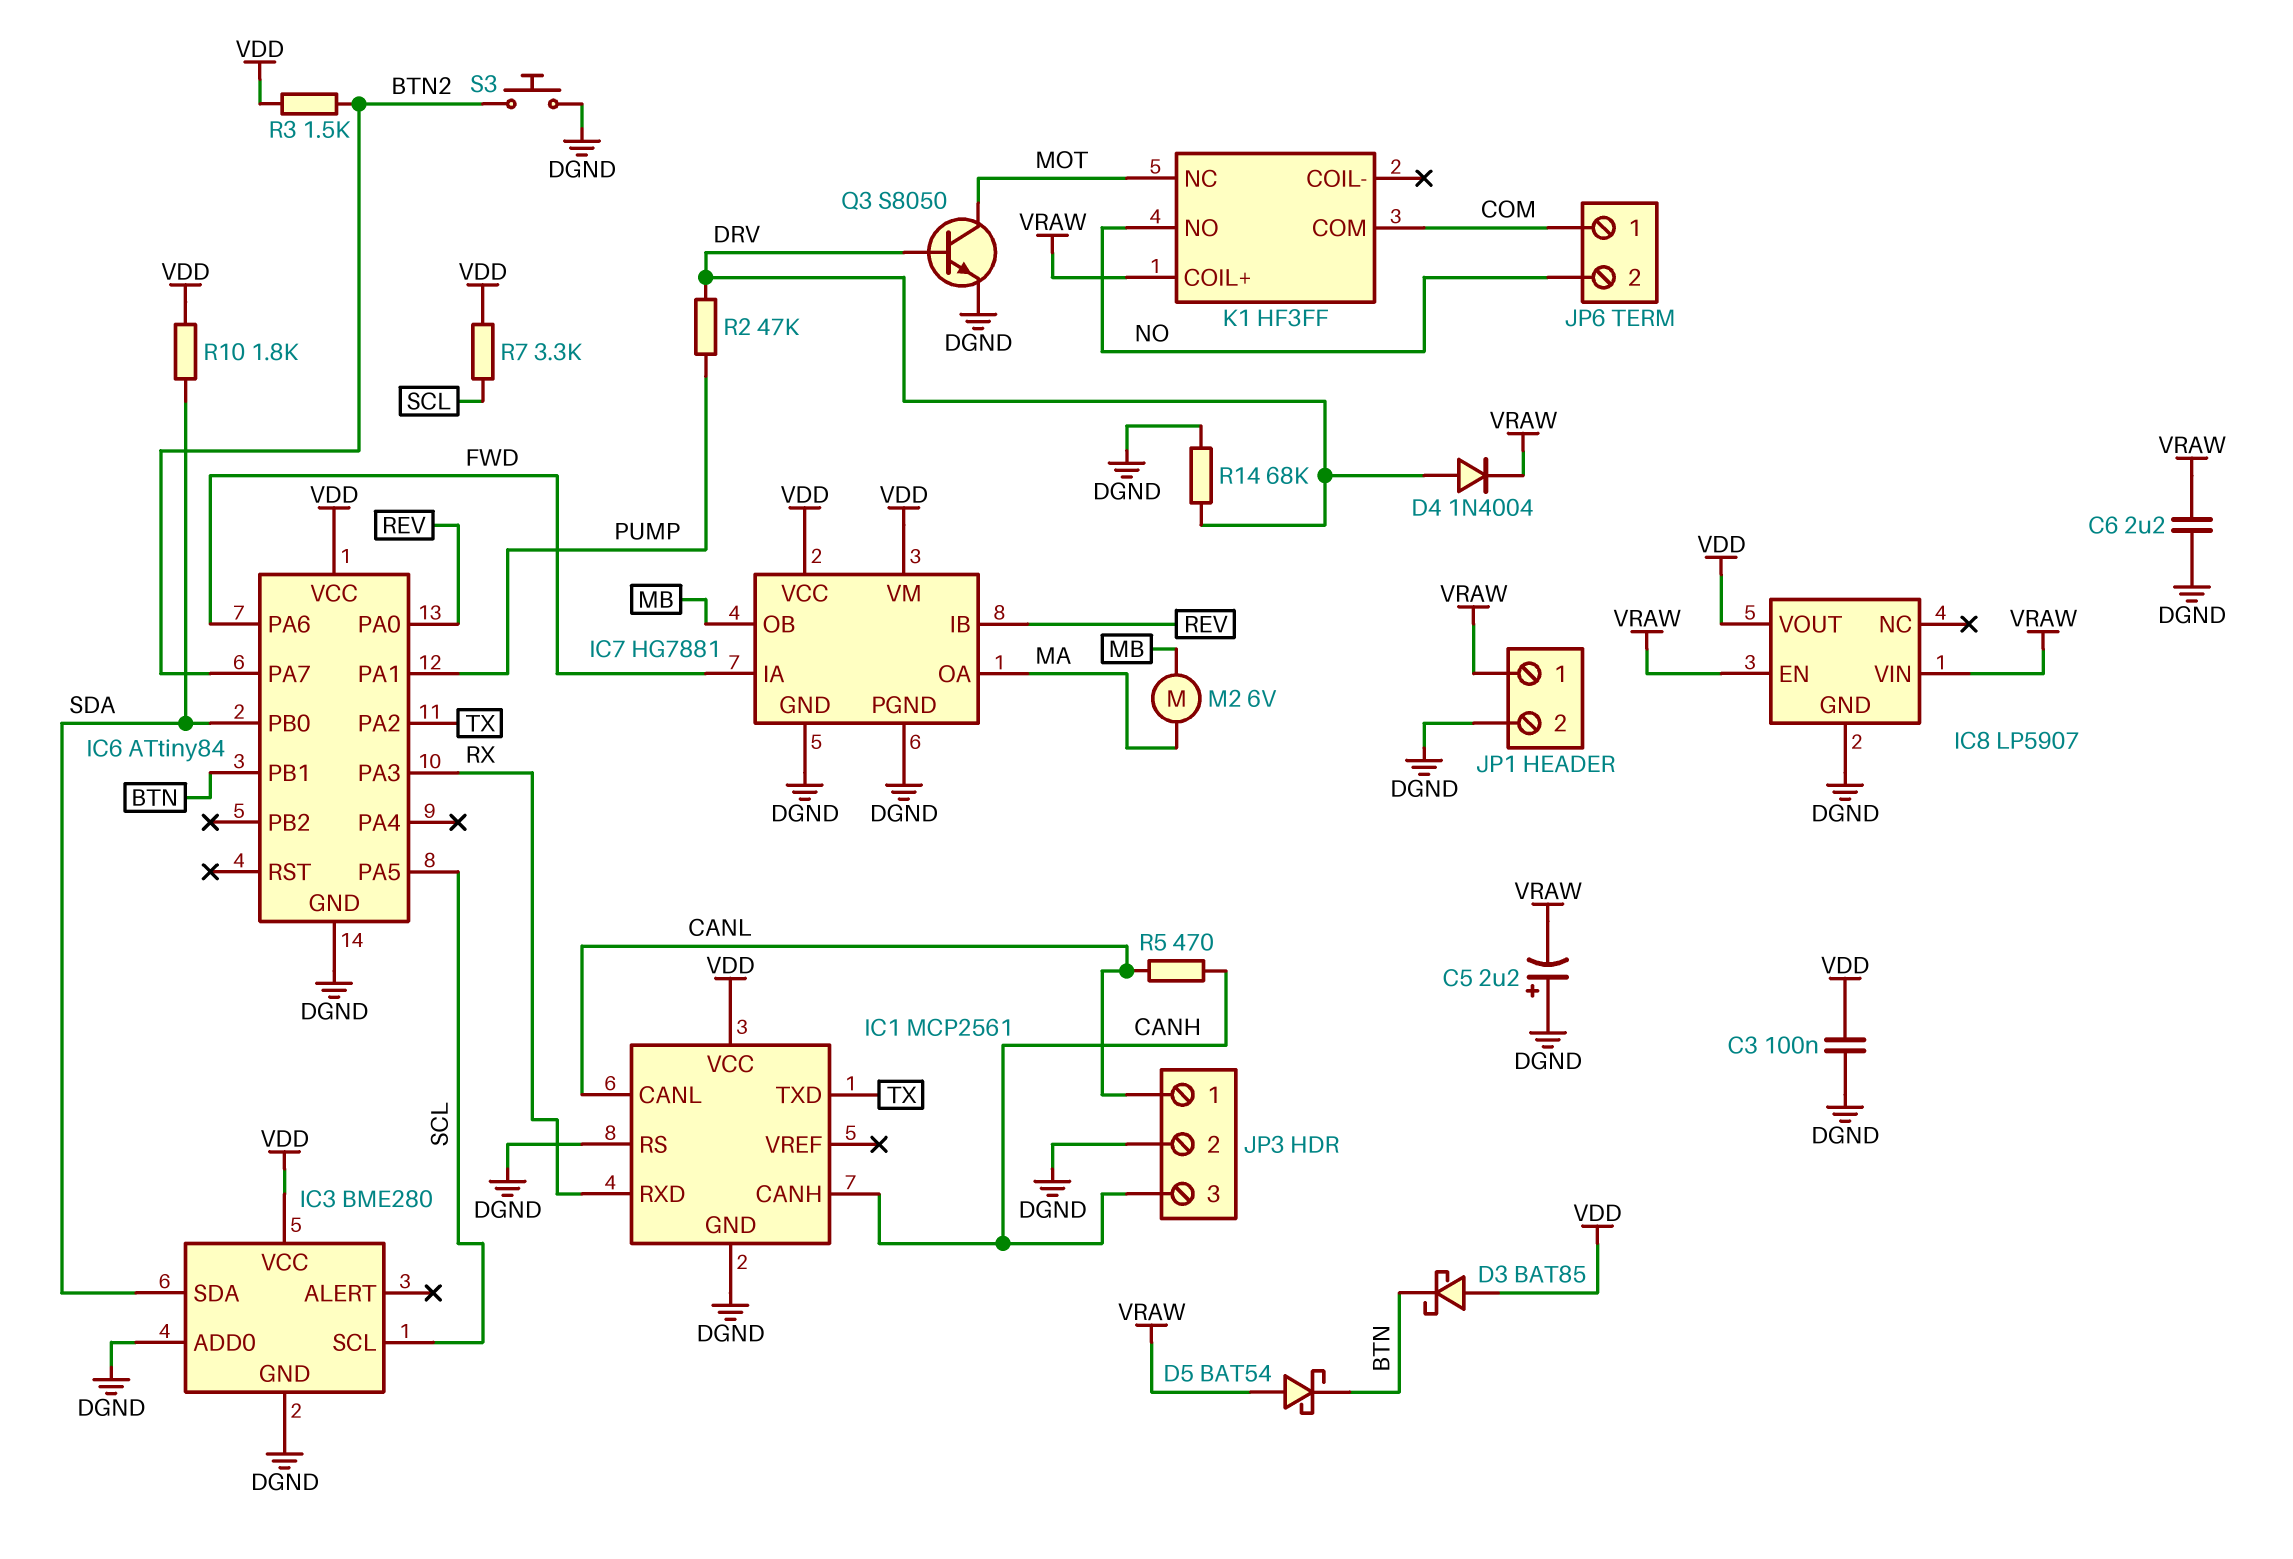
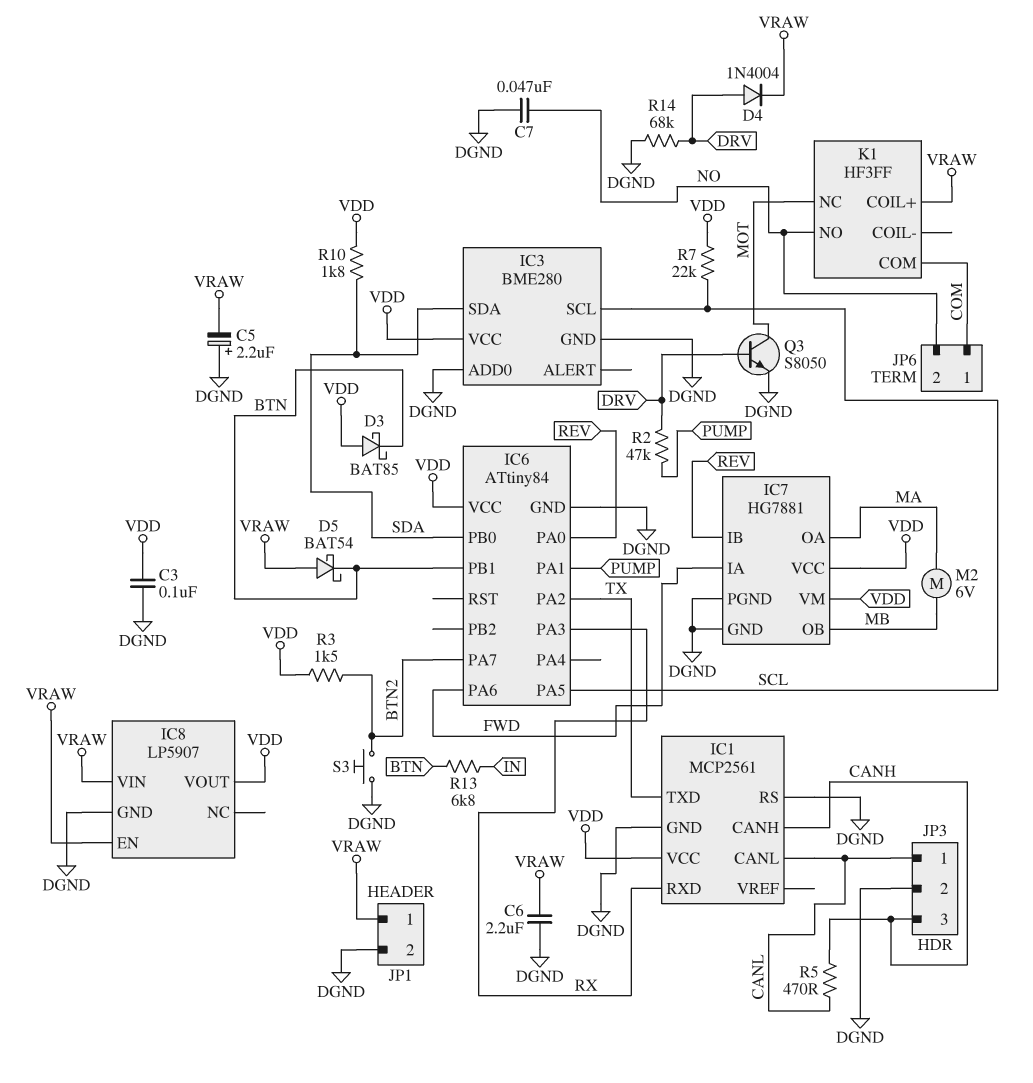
C7: none -> 47nF (DGND, NO)
R7: 3.3k (SCL, VDD) -> 22k (SCL, VDD)
R13: none -> 6.8k (BTN, IN)

